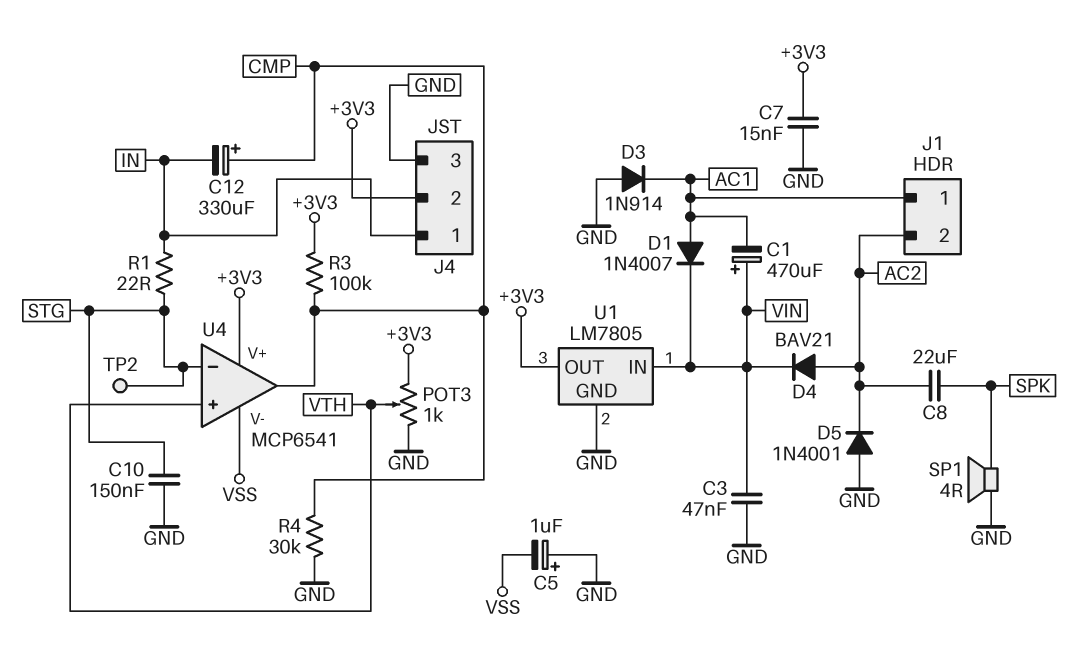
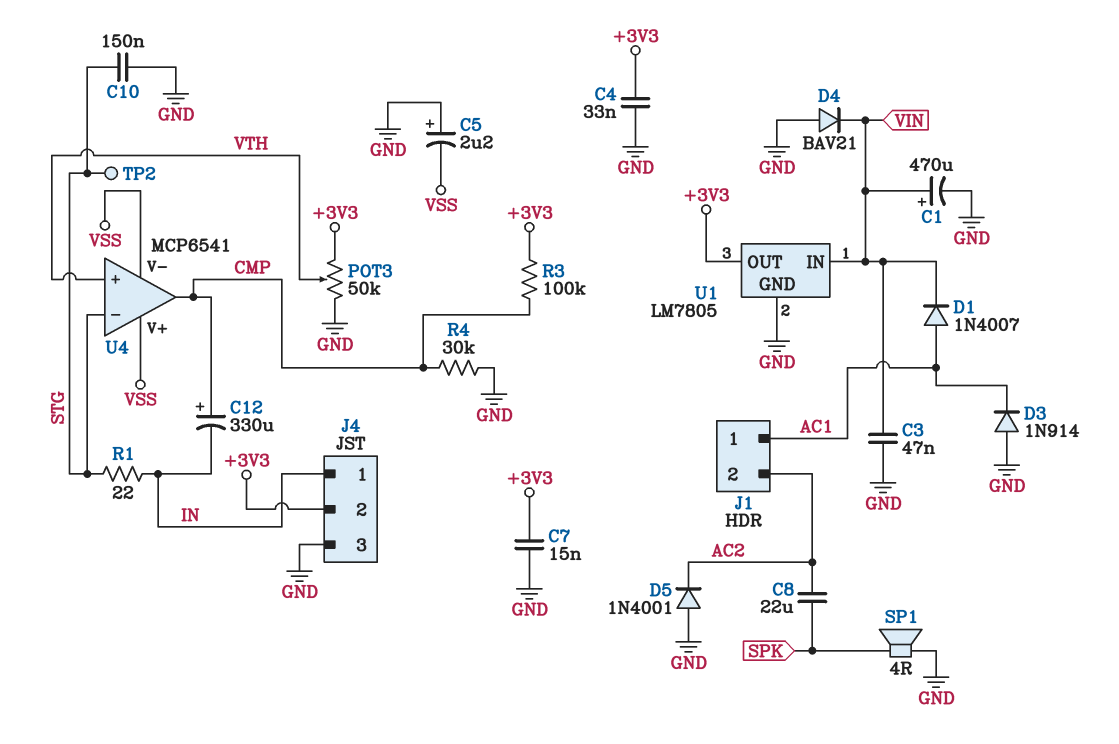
C1: 470uF (plus VIN, minus AC1) -> 470uF (plus VIN, minus GND)
C4: none -> 33nF (+3V3, GND)
C5: 1uF (plus GND, minus VSS) -> 2.2uF (plus GND, minus VSS)
D4: diode BAV21 (A AC2, K VIN) -> diode BAV21 (A GND, K VIN)
POT3: 1k (+3V3, GND, wiper VTH) -> 50k (+3V3, GND, wiper VTH)
U4 pin V+: +3V3 -> VSS

